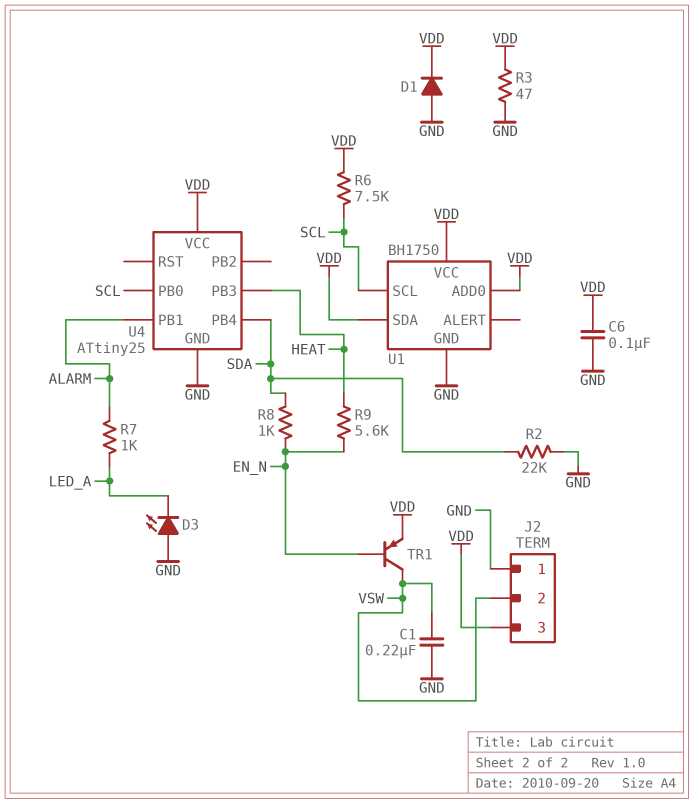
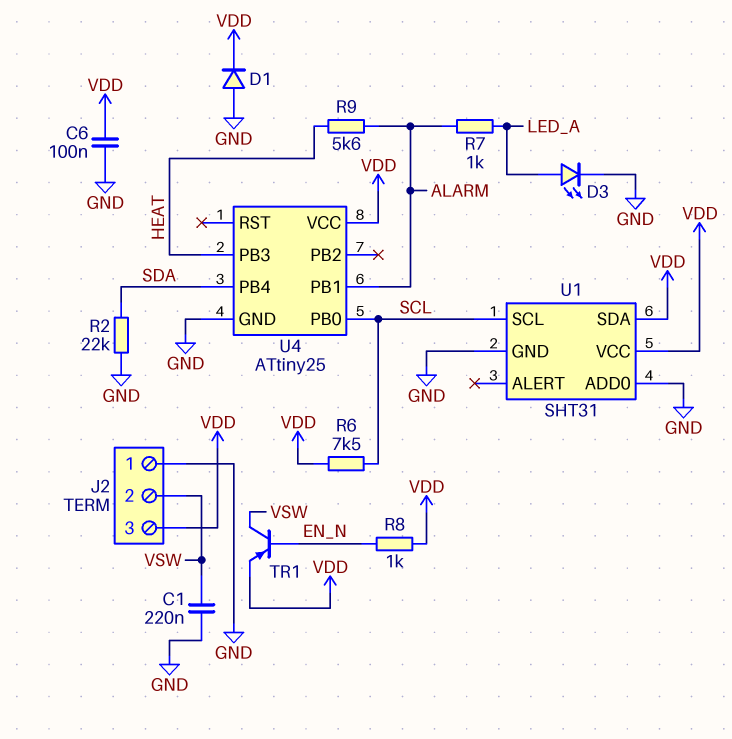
D3: LED (A GND, K LED_A) -> LED (A LED_A, K GND)
R3: 47 (GND, VDD) -> none
R8: 1k (EN_N, SDA) -> 1k (EN_N, VDD)
R9: 5.6k (EN_N, HEAT) -> 5.6k (ALARM, HEAT)
U1: BH1750 -> SHT31
U1 pin ADD0: VDD -> GND

